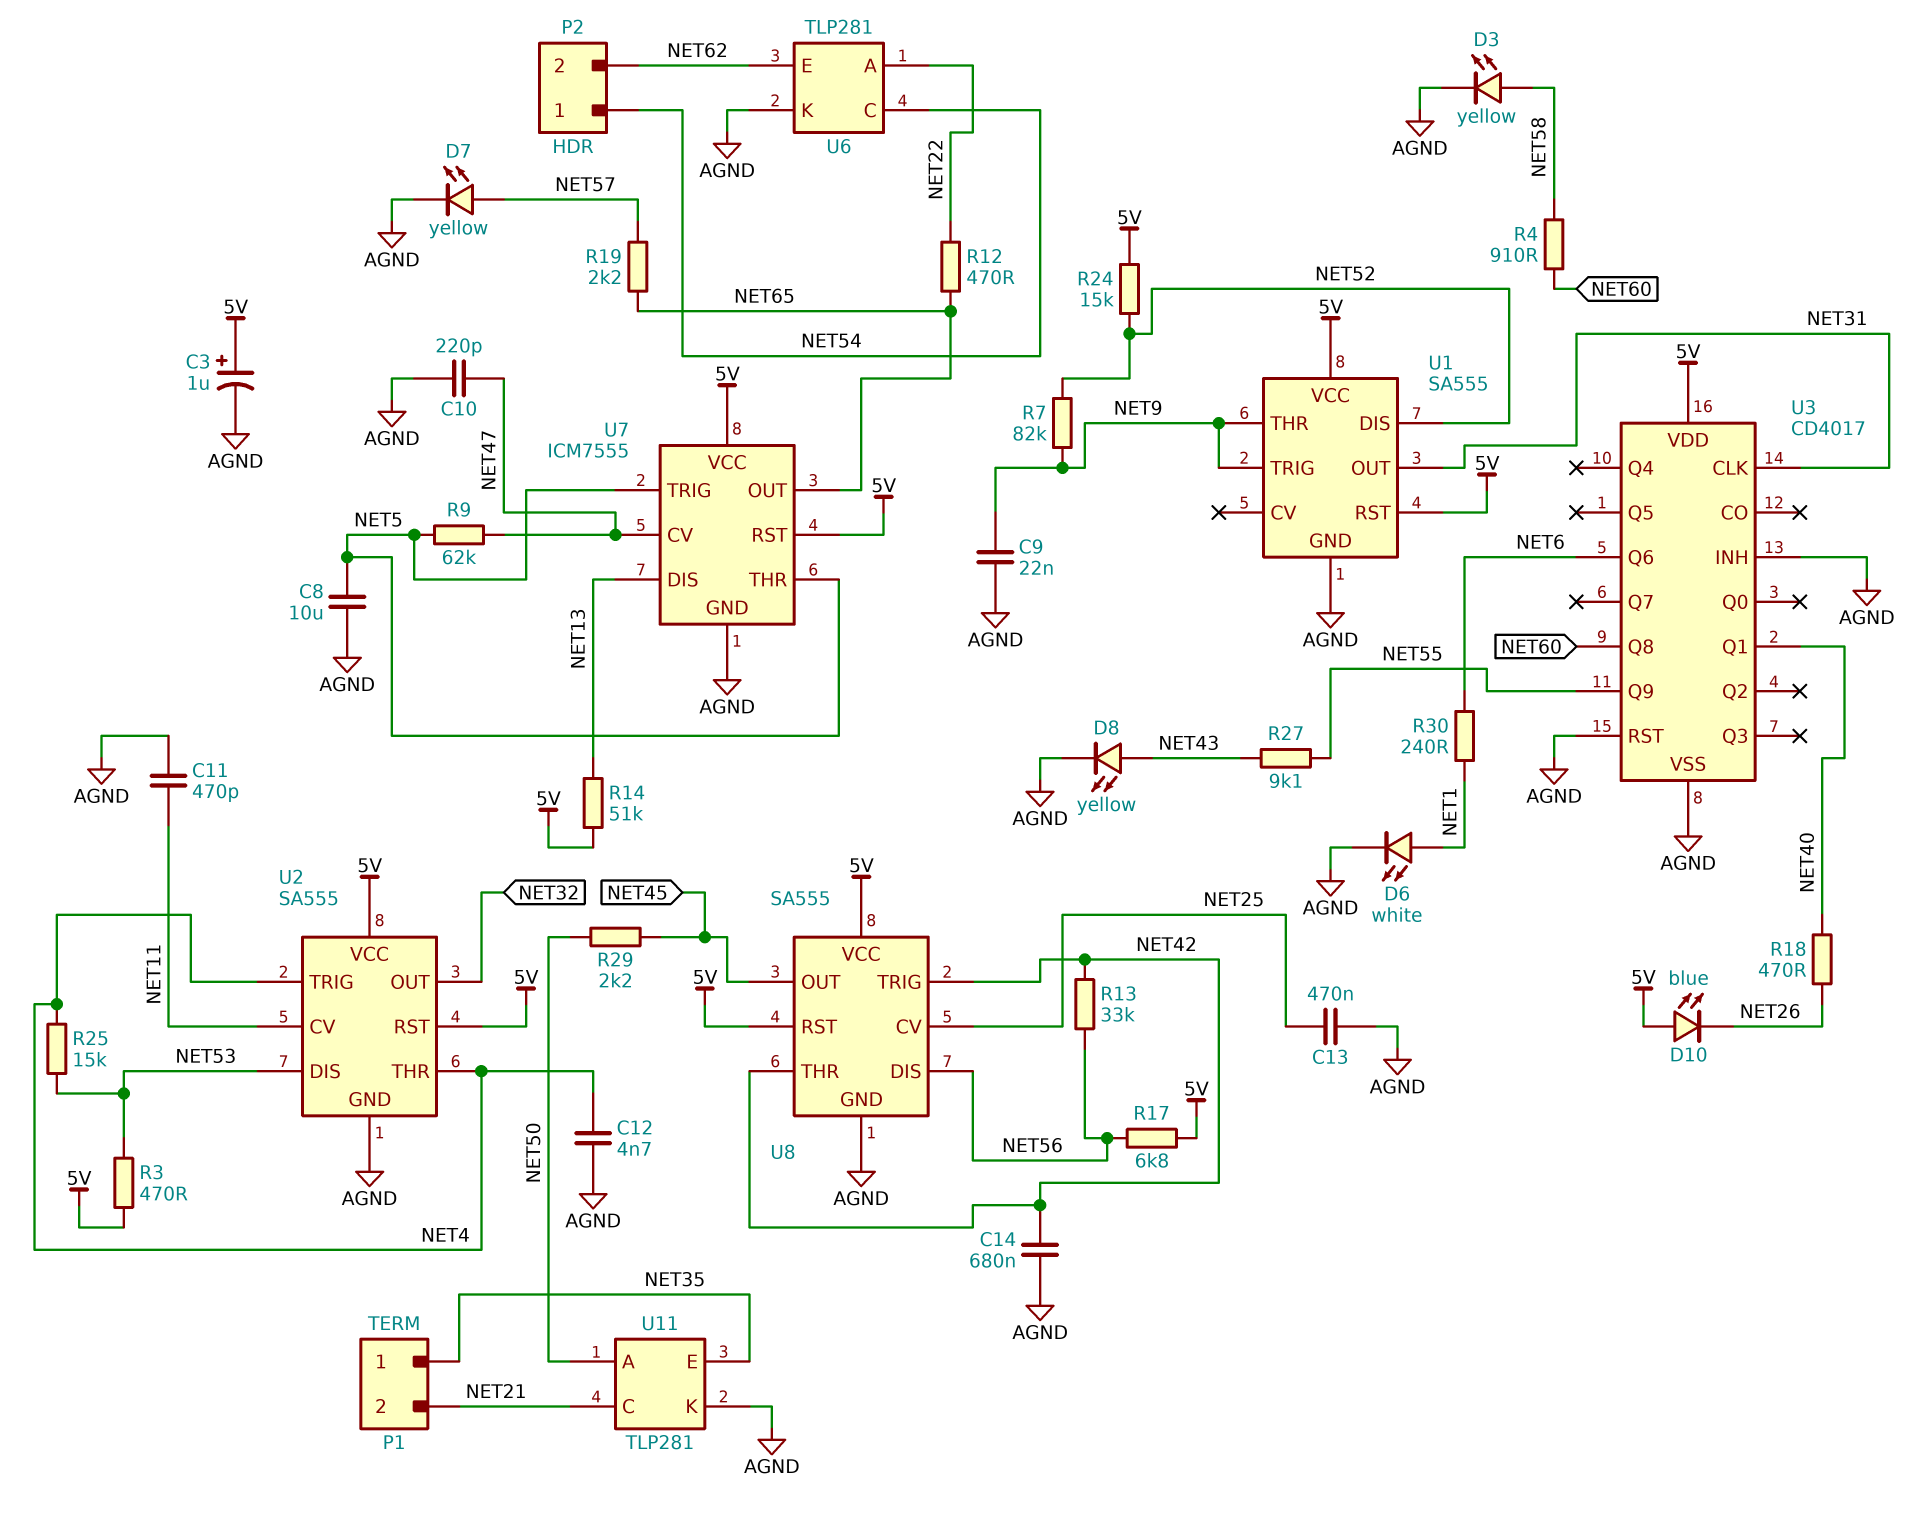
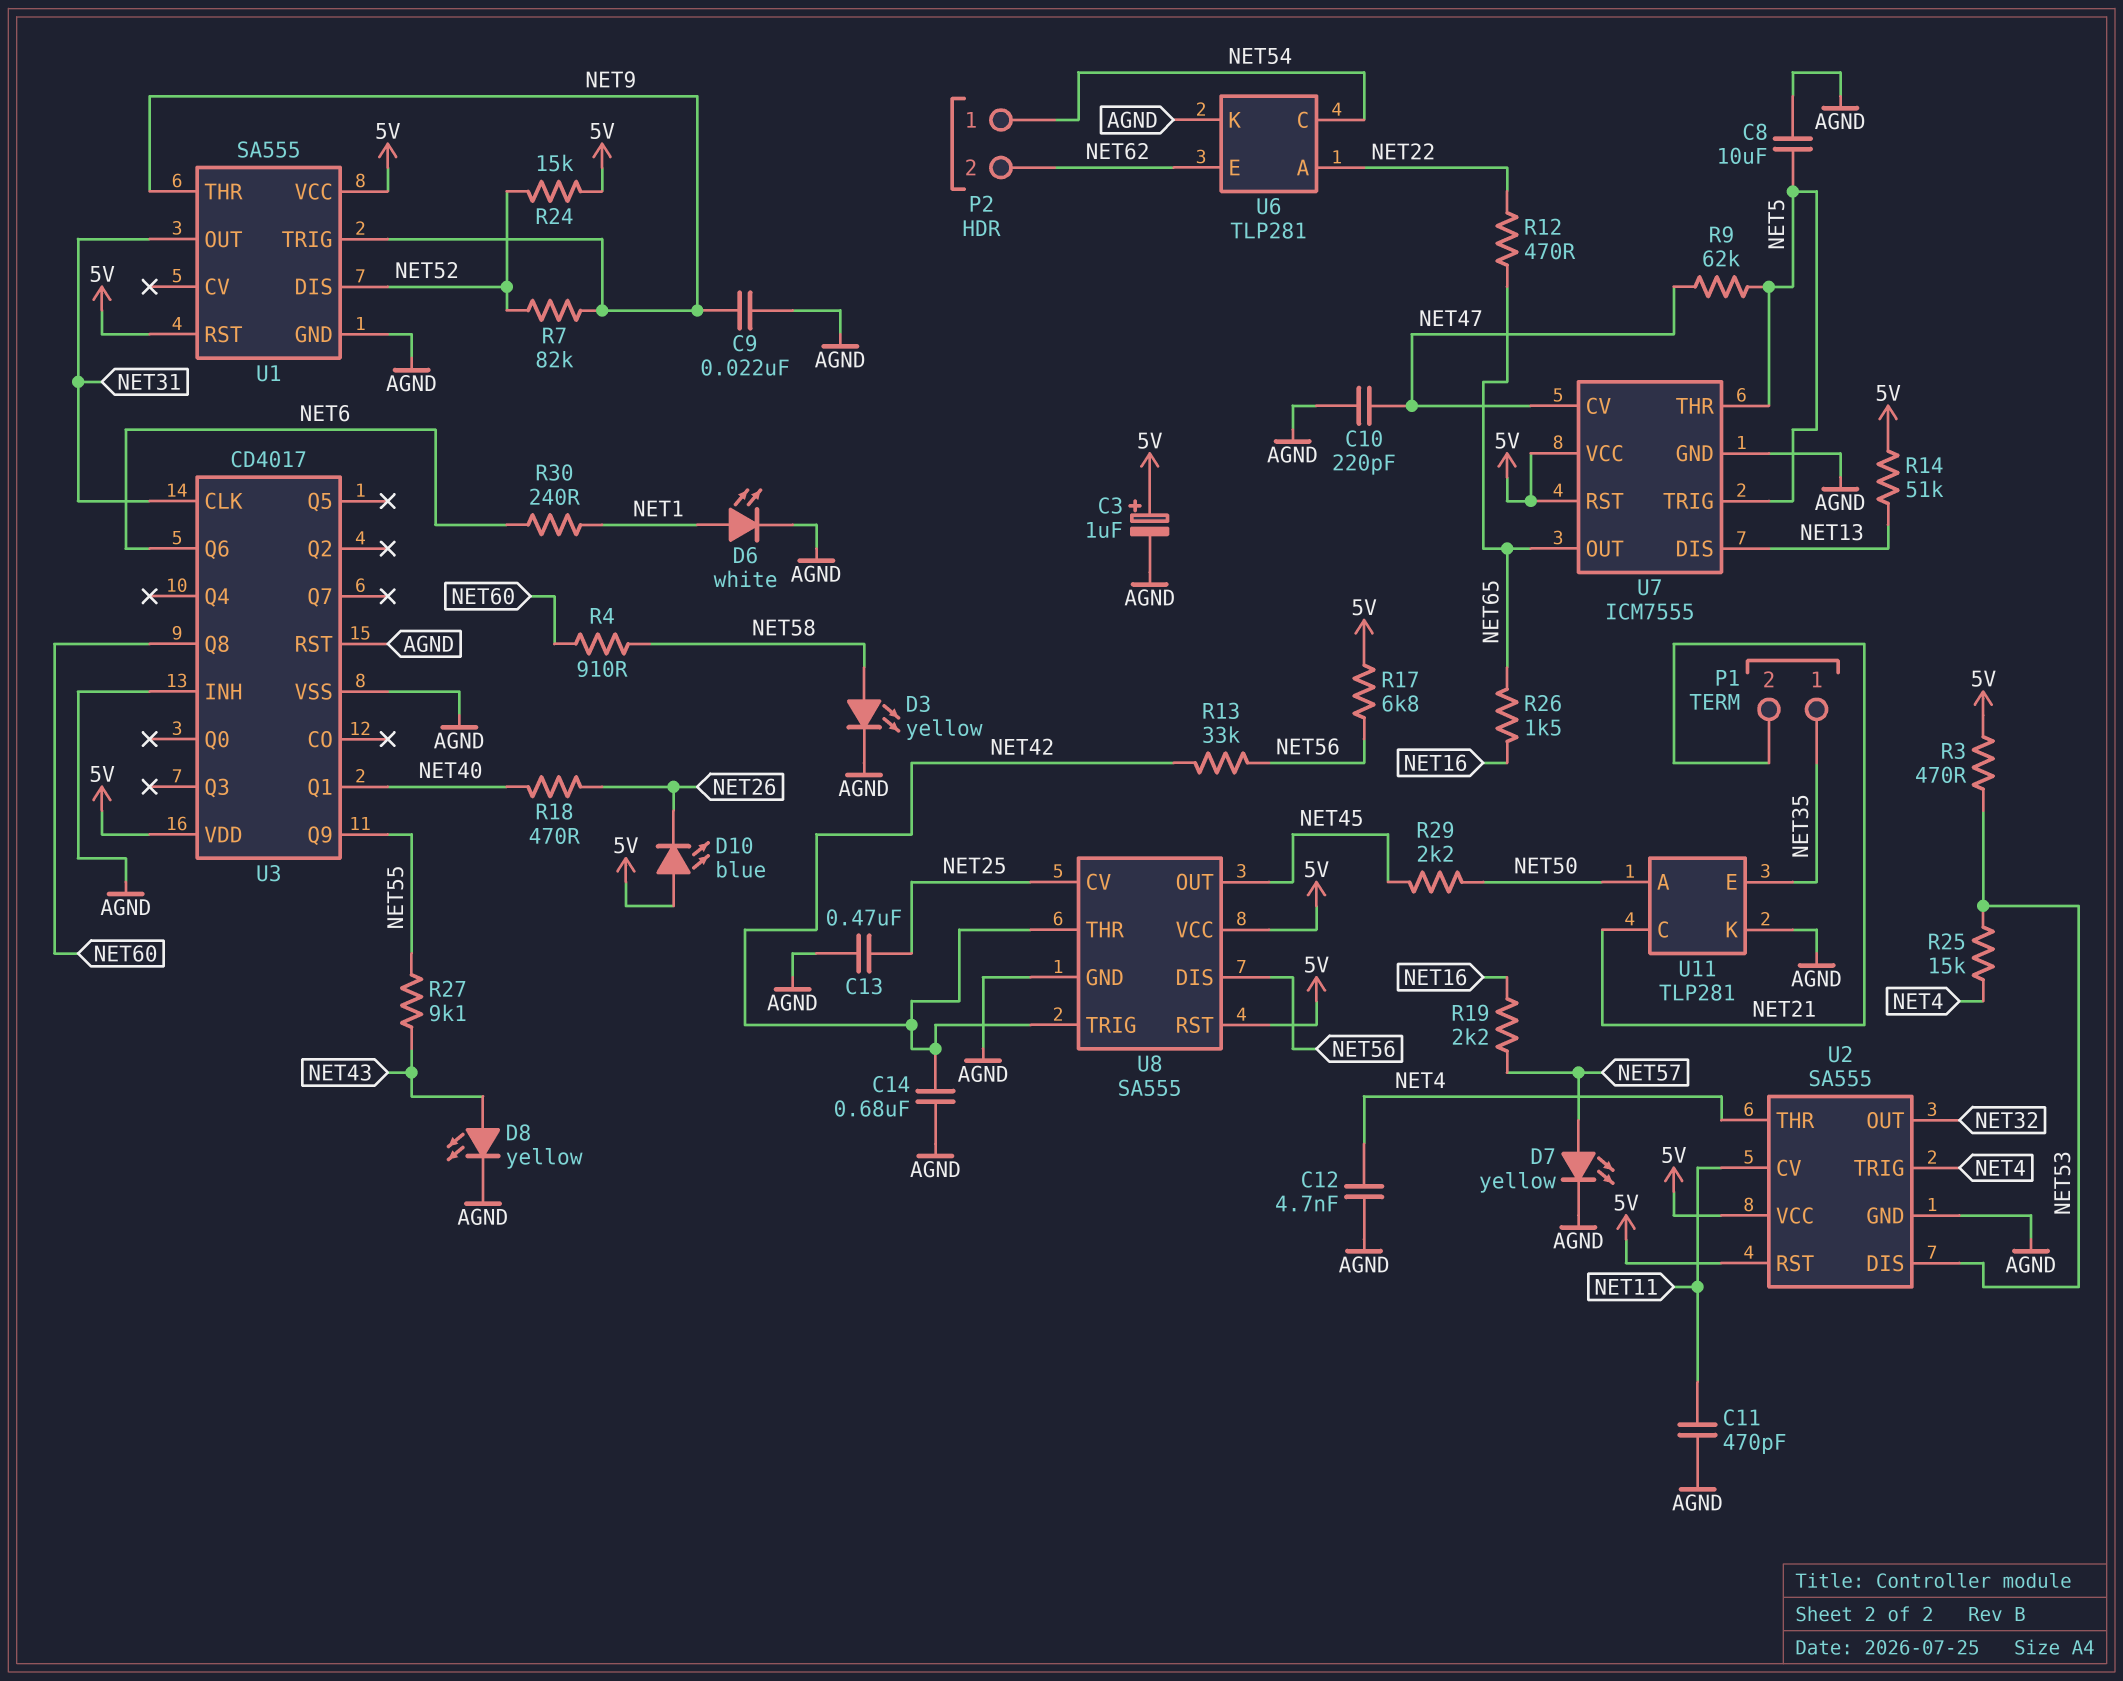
R19: 2.2k (NET57, NET65) -> 2.2k (NET16, NET57)
R26: none -> 1.5k (NET16, NET65)

